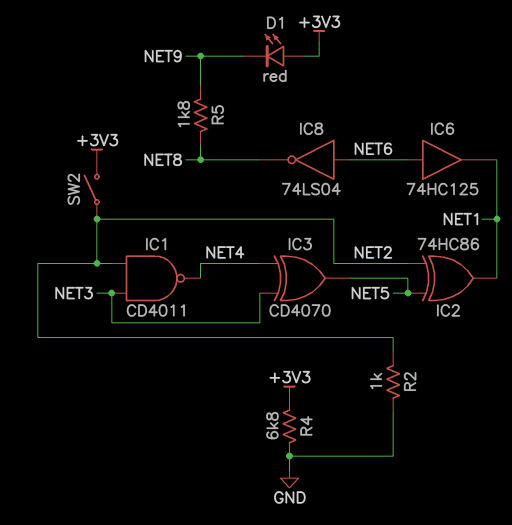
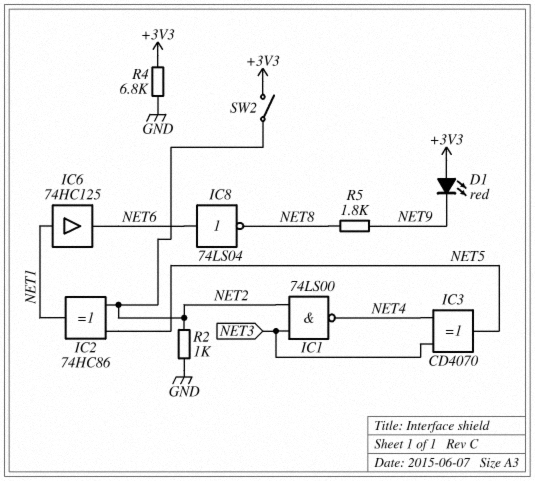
IC1: NAND CD4011 (in NET2, in NET3, out NET4) -> NAND 74LS00 (in NET2, in NET3, out NET4)
IC6: buffer 74HC125 (in NET6, out NET1) -> buffer 74HC125 (in NET1, out NET6)

